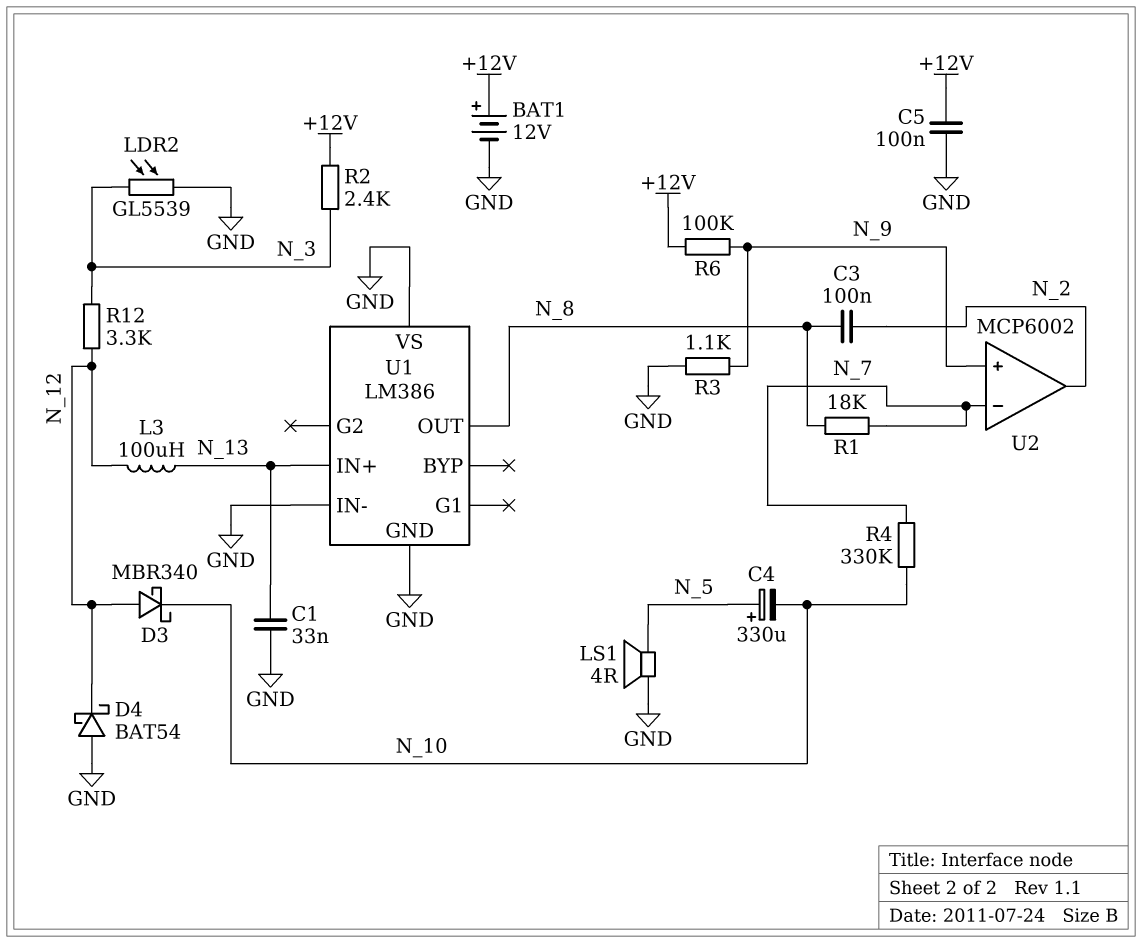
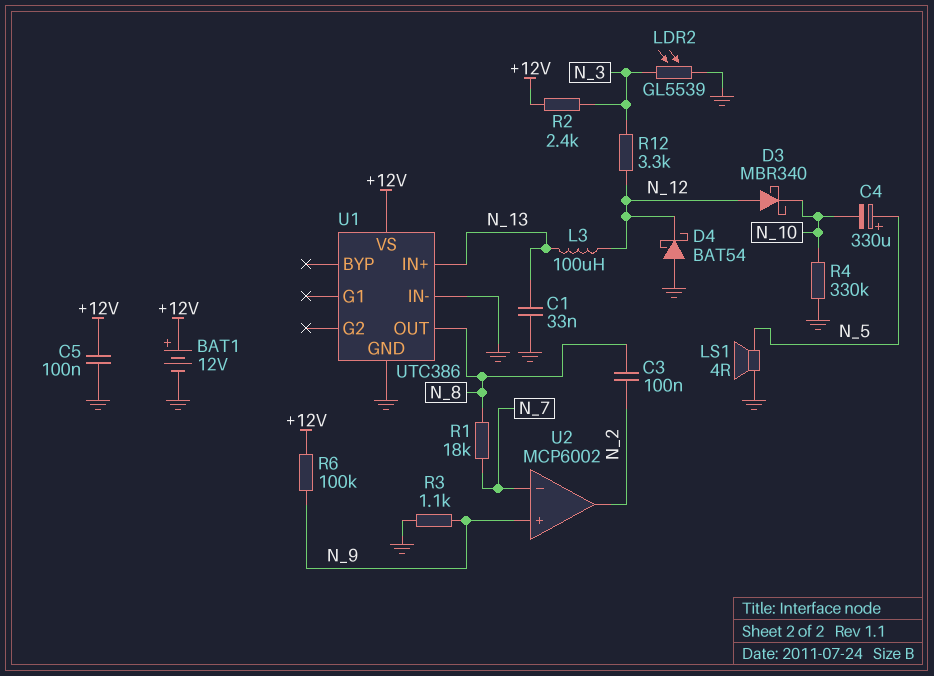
R4: 330k (N_7, N_10) -> 330k (GND, N_10)
U1: LM386 -> UTC386
U1 pin VS: GND -> +12V

